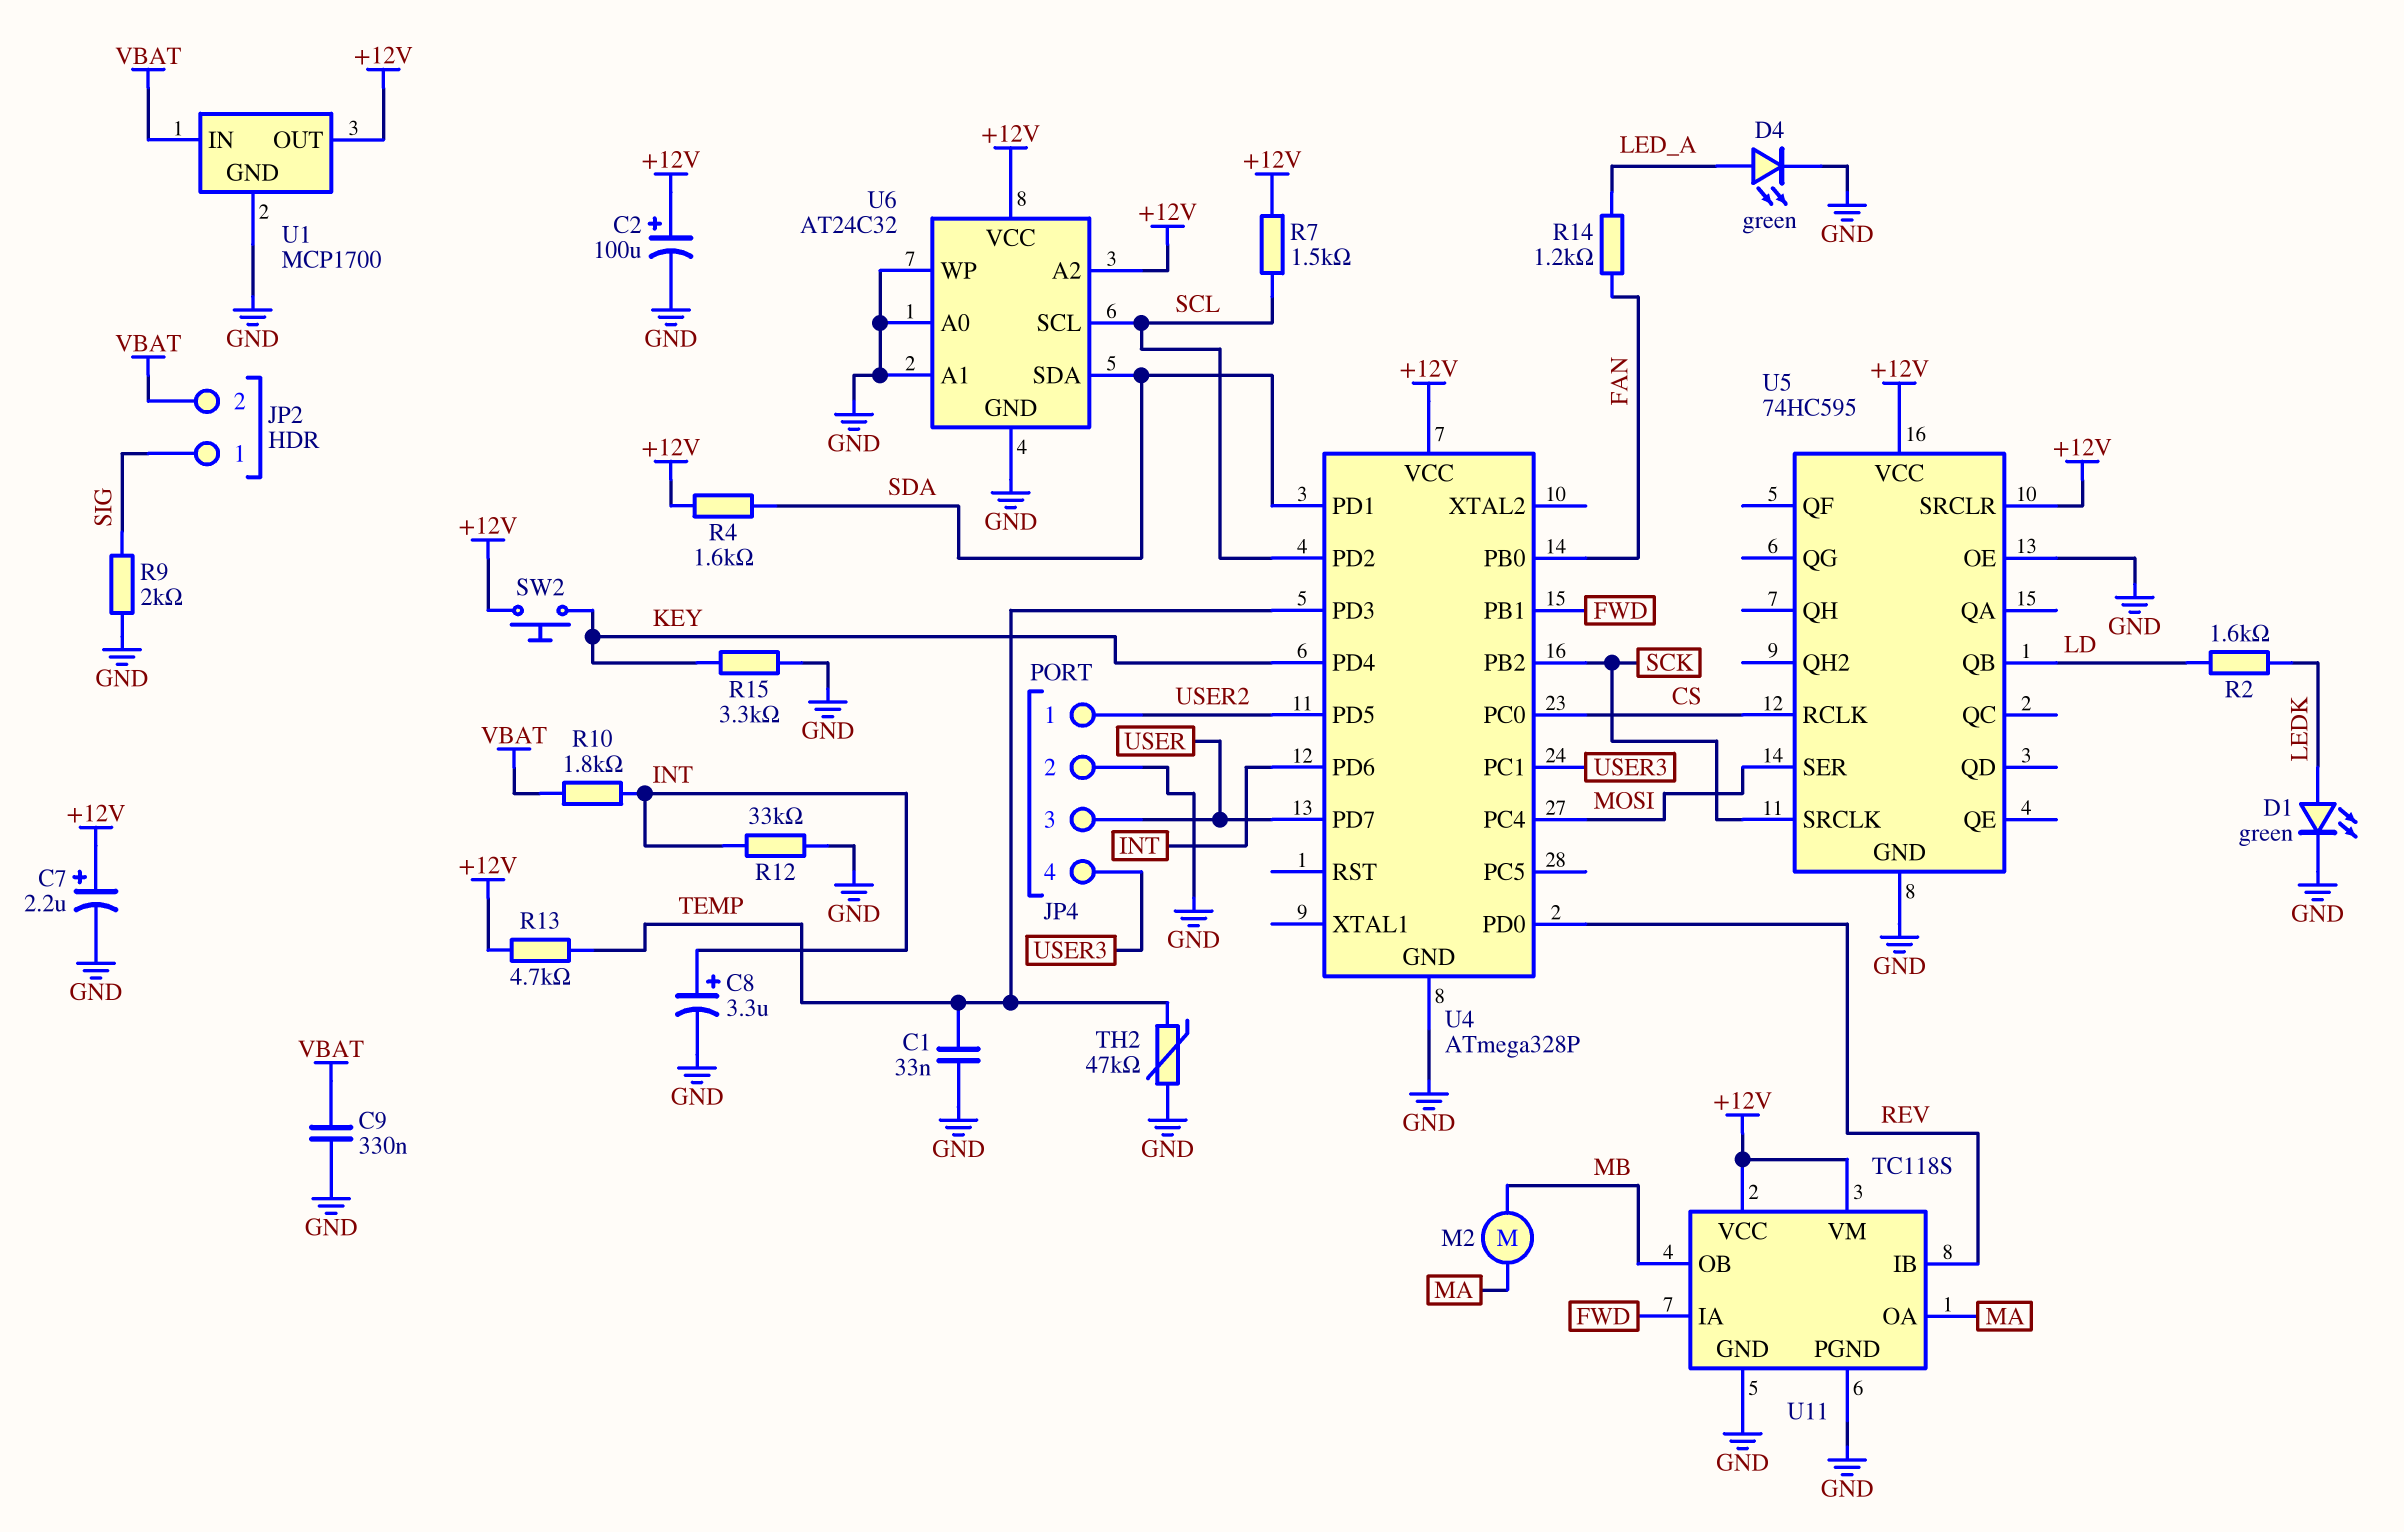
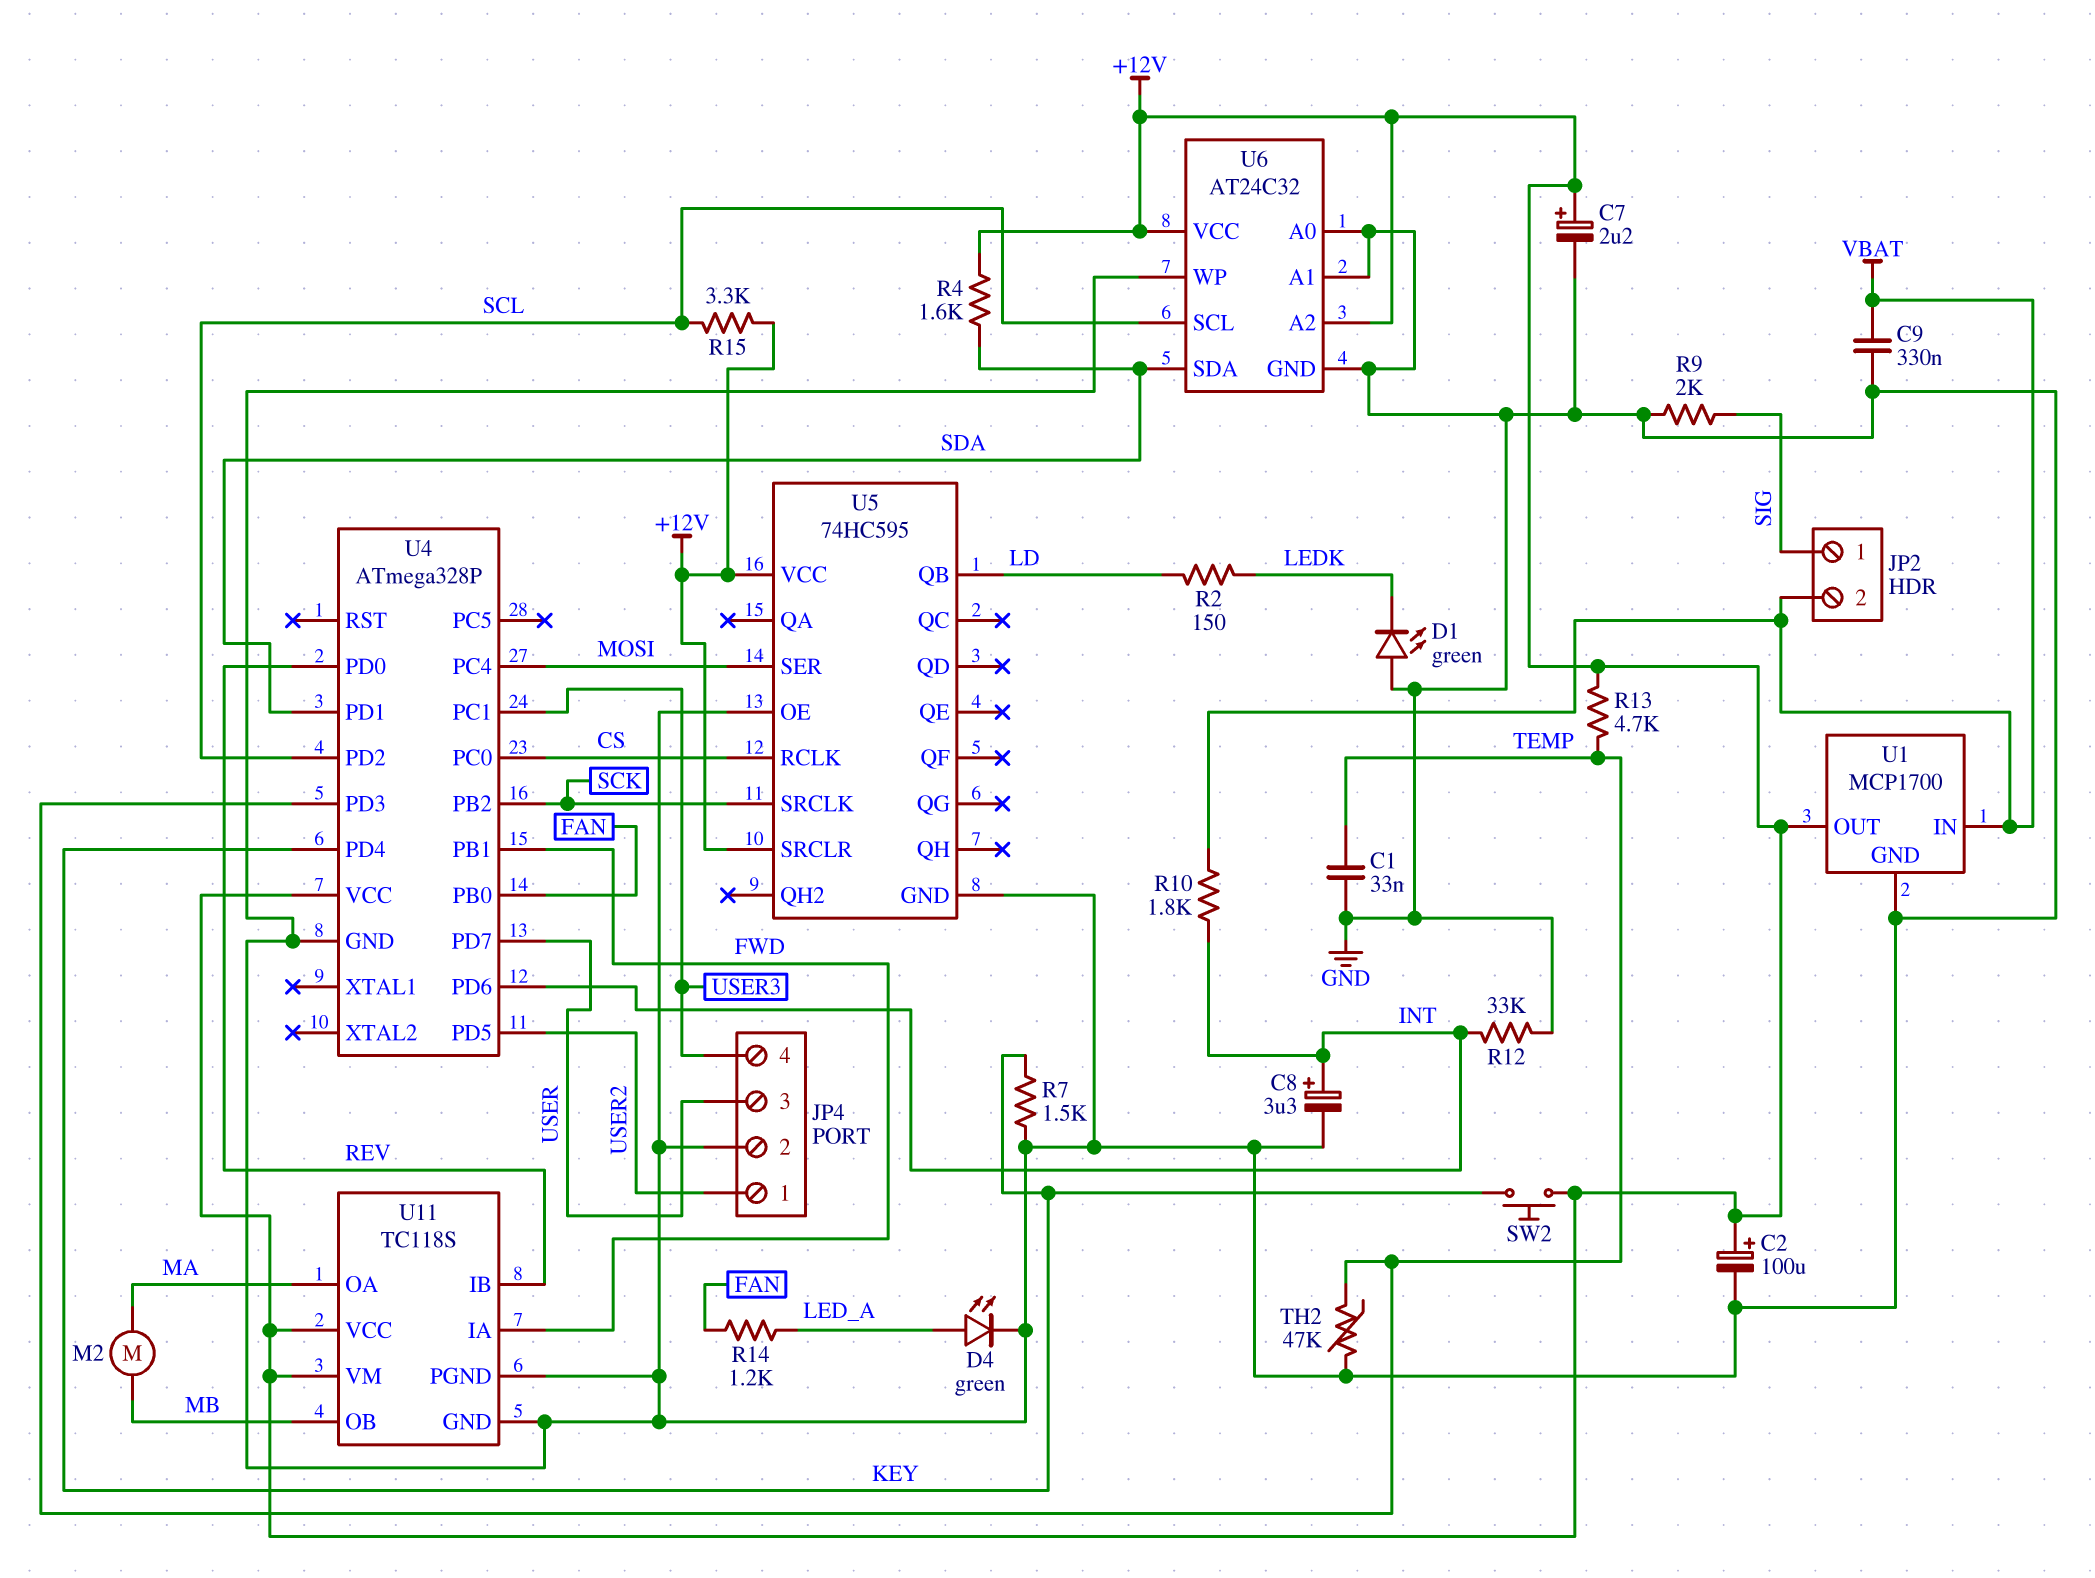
D1: LED green (A LEDK, K GND) -> LED green (A GND, K LEDK)
R2: 1.6k (LD, LEDK) -> 150 (LD, LEDK)
R7: 1.5k (+12V, SCL) -> 1.5k (GND, KEY)
R15: 3.3k (GND, KEY) -> 3.3k (+12V, SCL)

